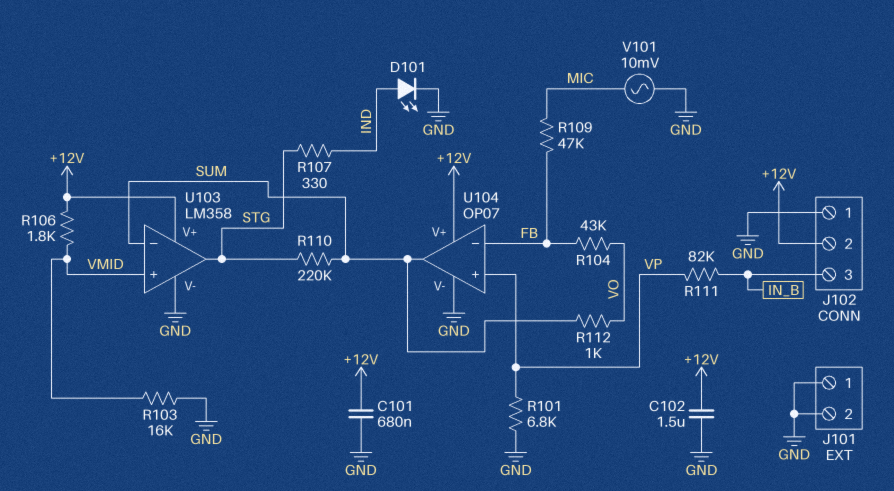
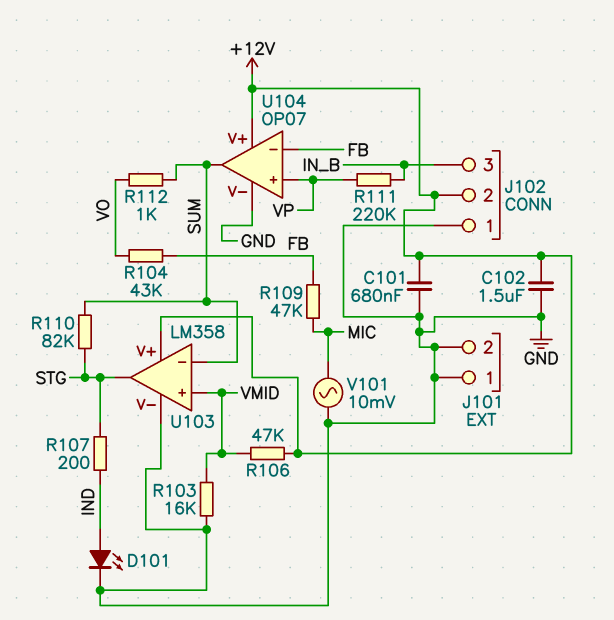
R101: 6.8k (GND, VP) -> none
R106: 1.8k (+12V, VMID) -> 47k (+12V, VMID)
R107: 330 (IND, STG) -> 200 (IND, STG)
R110: 220k (STG, SUM) -> 82k (STG, SUM)
R111: 82k (IN_B, VP) -> 220k (IN_B, VP)

